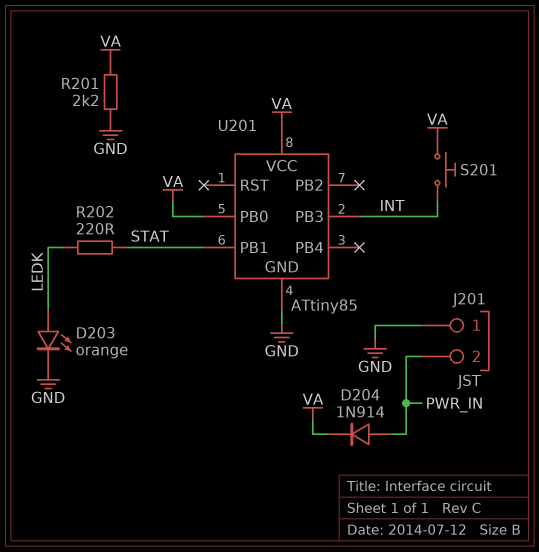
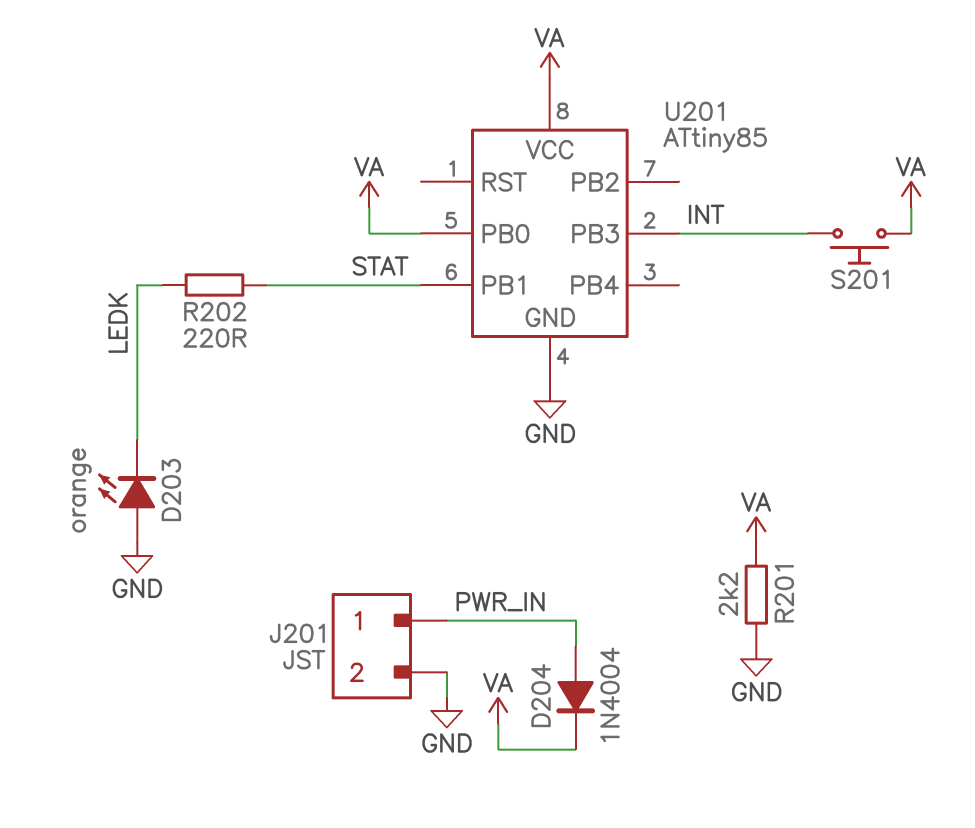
D203: LED orange (A LEDK, K GND) -> LED orange (A GND, K LEDK)
D204: diode 1N914 (A PWR_IN, K VA) -> diode 1N4004 (A PWR_IN, K VA)
J201 pin 1: GND -> PWR_IN
J201 pin 2: PWR_IN -> GND

